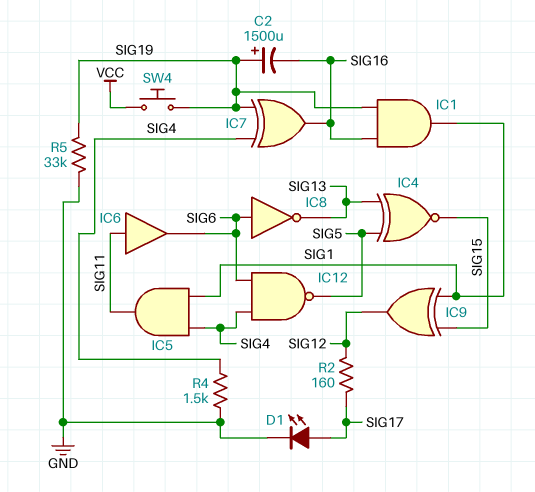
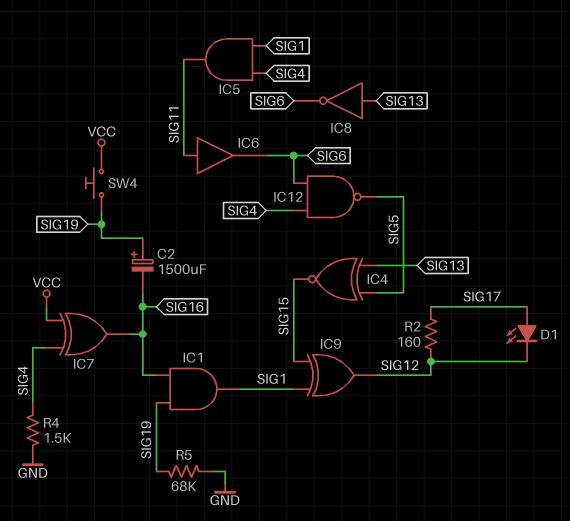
D1: LED (A SIG17, K GND) -> LED (A SIG17, K SIG12)
IC7: XOR (in SIG4, in SIG19, out SIG16) -> XOR (in SIG4, in VCC, out SIG16)
IC8: NOT (in SIG6, out SIG13) -> NOT (in SIG13, out SIG6)
R5: 33k (GND, SIG19) -> 68k (GND, SIG19)

